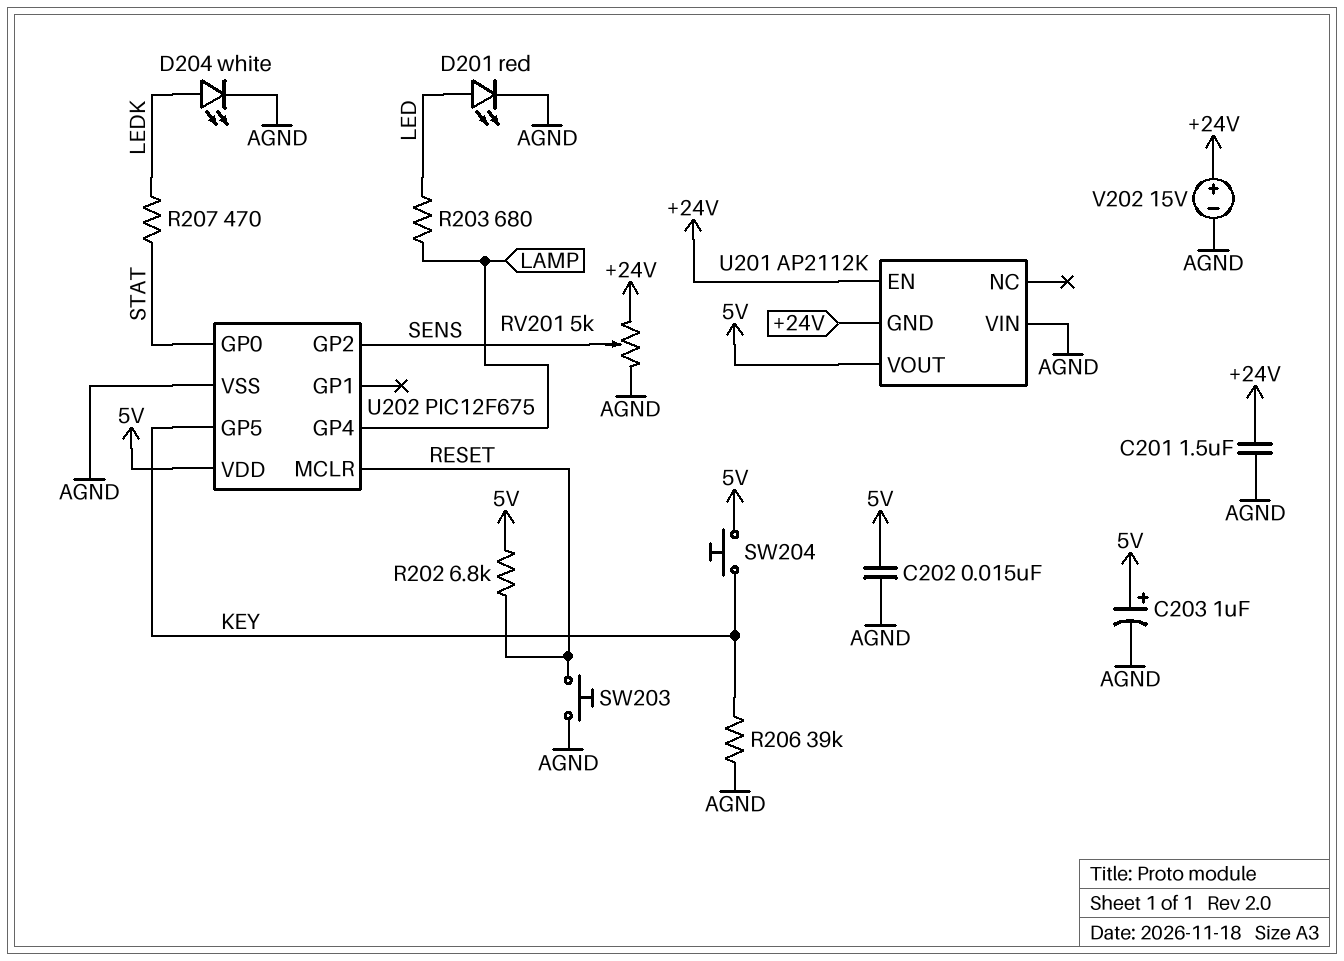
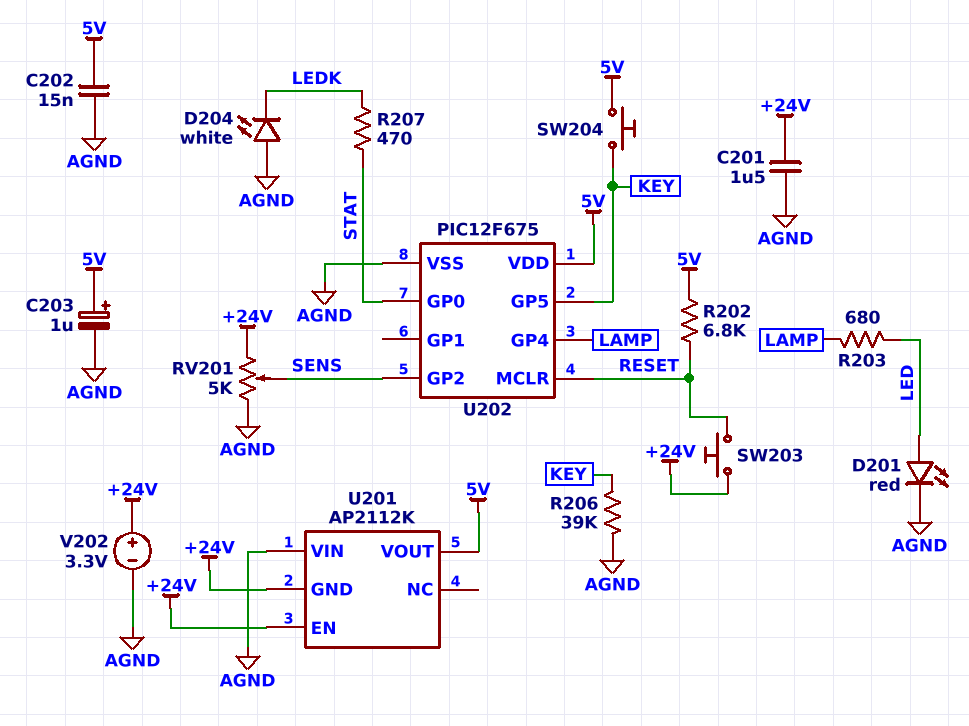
D204: LED white (A LEDK, K AGND) -> LED white (A AGND, K LEDK)
SW203: button (AGND, RESET) -> button (+24V, RESET)
V202: 15V (plus +24V, minus AGND) -> 3.3V (plus +24V, minus AGND)

